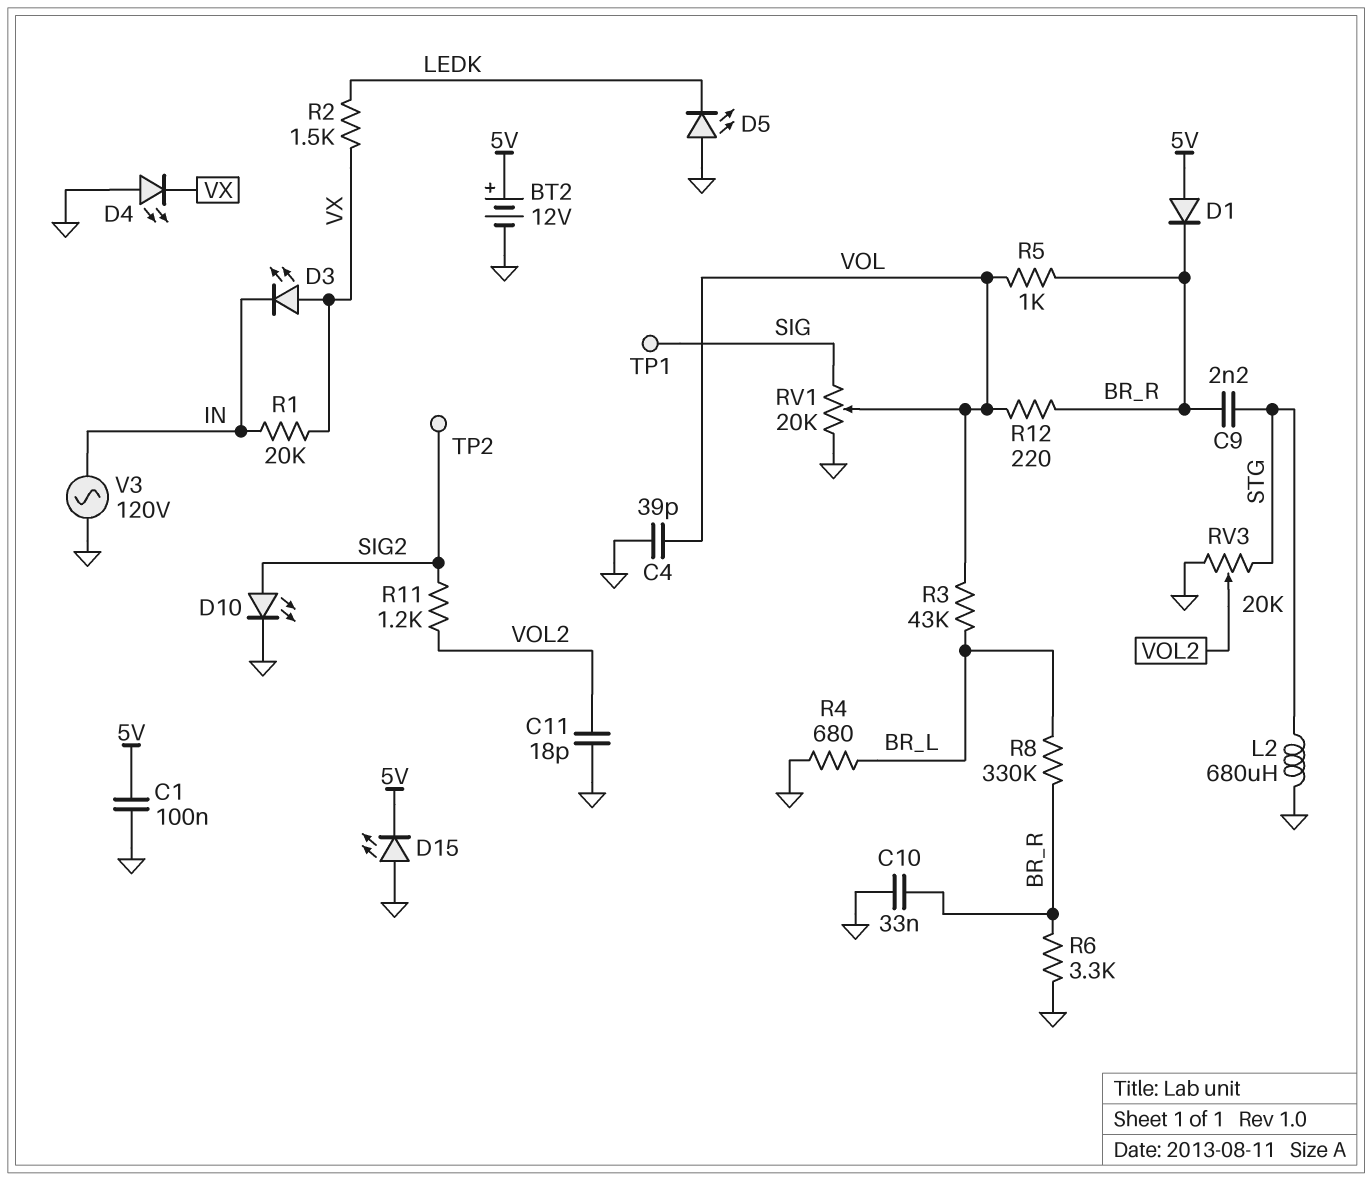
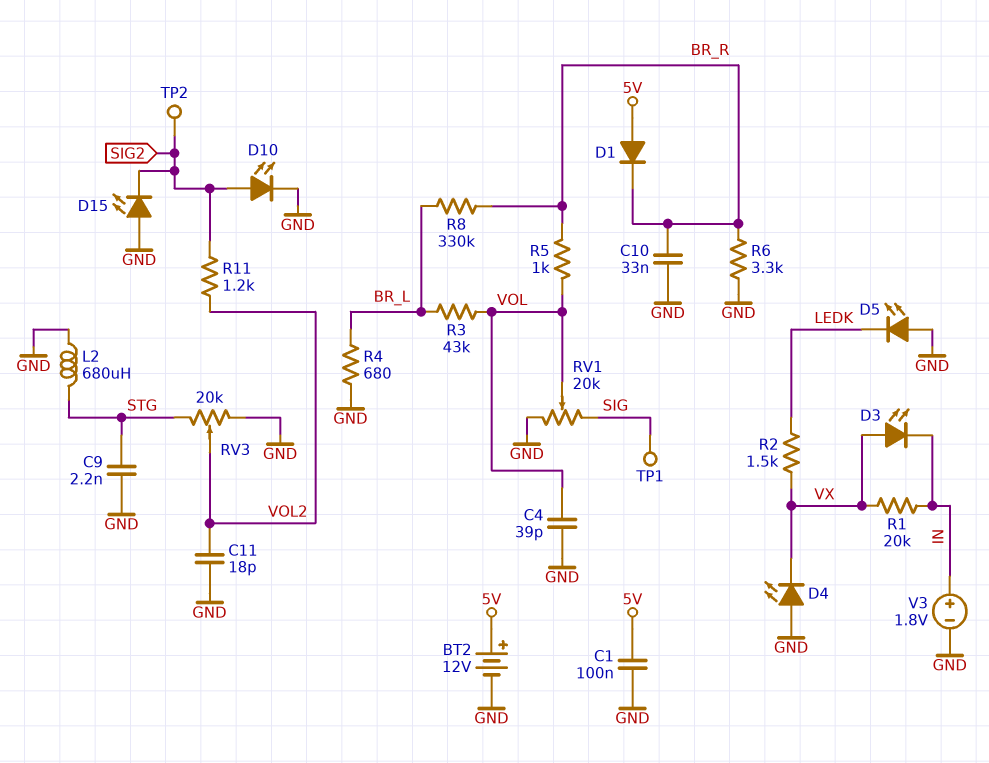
C9: 2.2nF (BR_R, STG) -> 2.2nF (GND, STG)
D15: LED (A GND, K 5V) -> LED (A GND, K SIG2)
R12: 220 (BR_R, VOL) -> none
V3: AC 120V (GND, IN) -> 1.8V (plus IN, minus GND)

